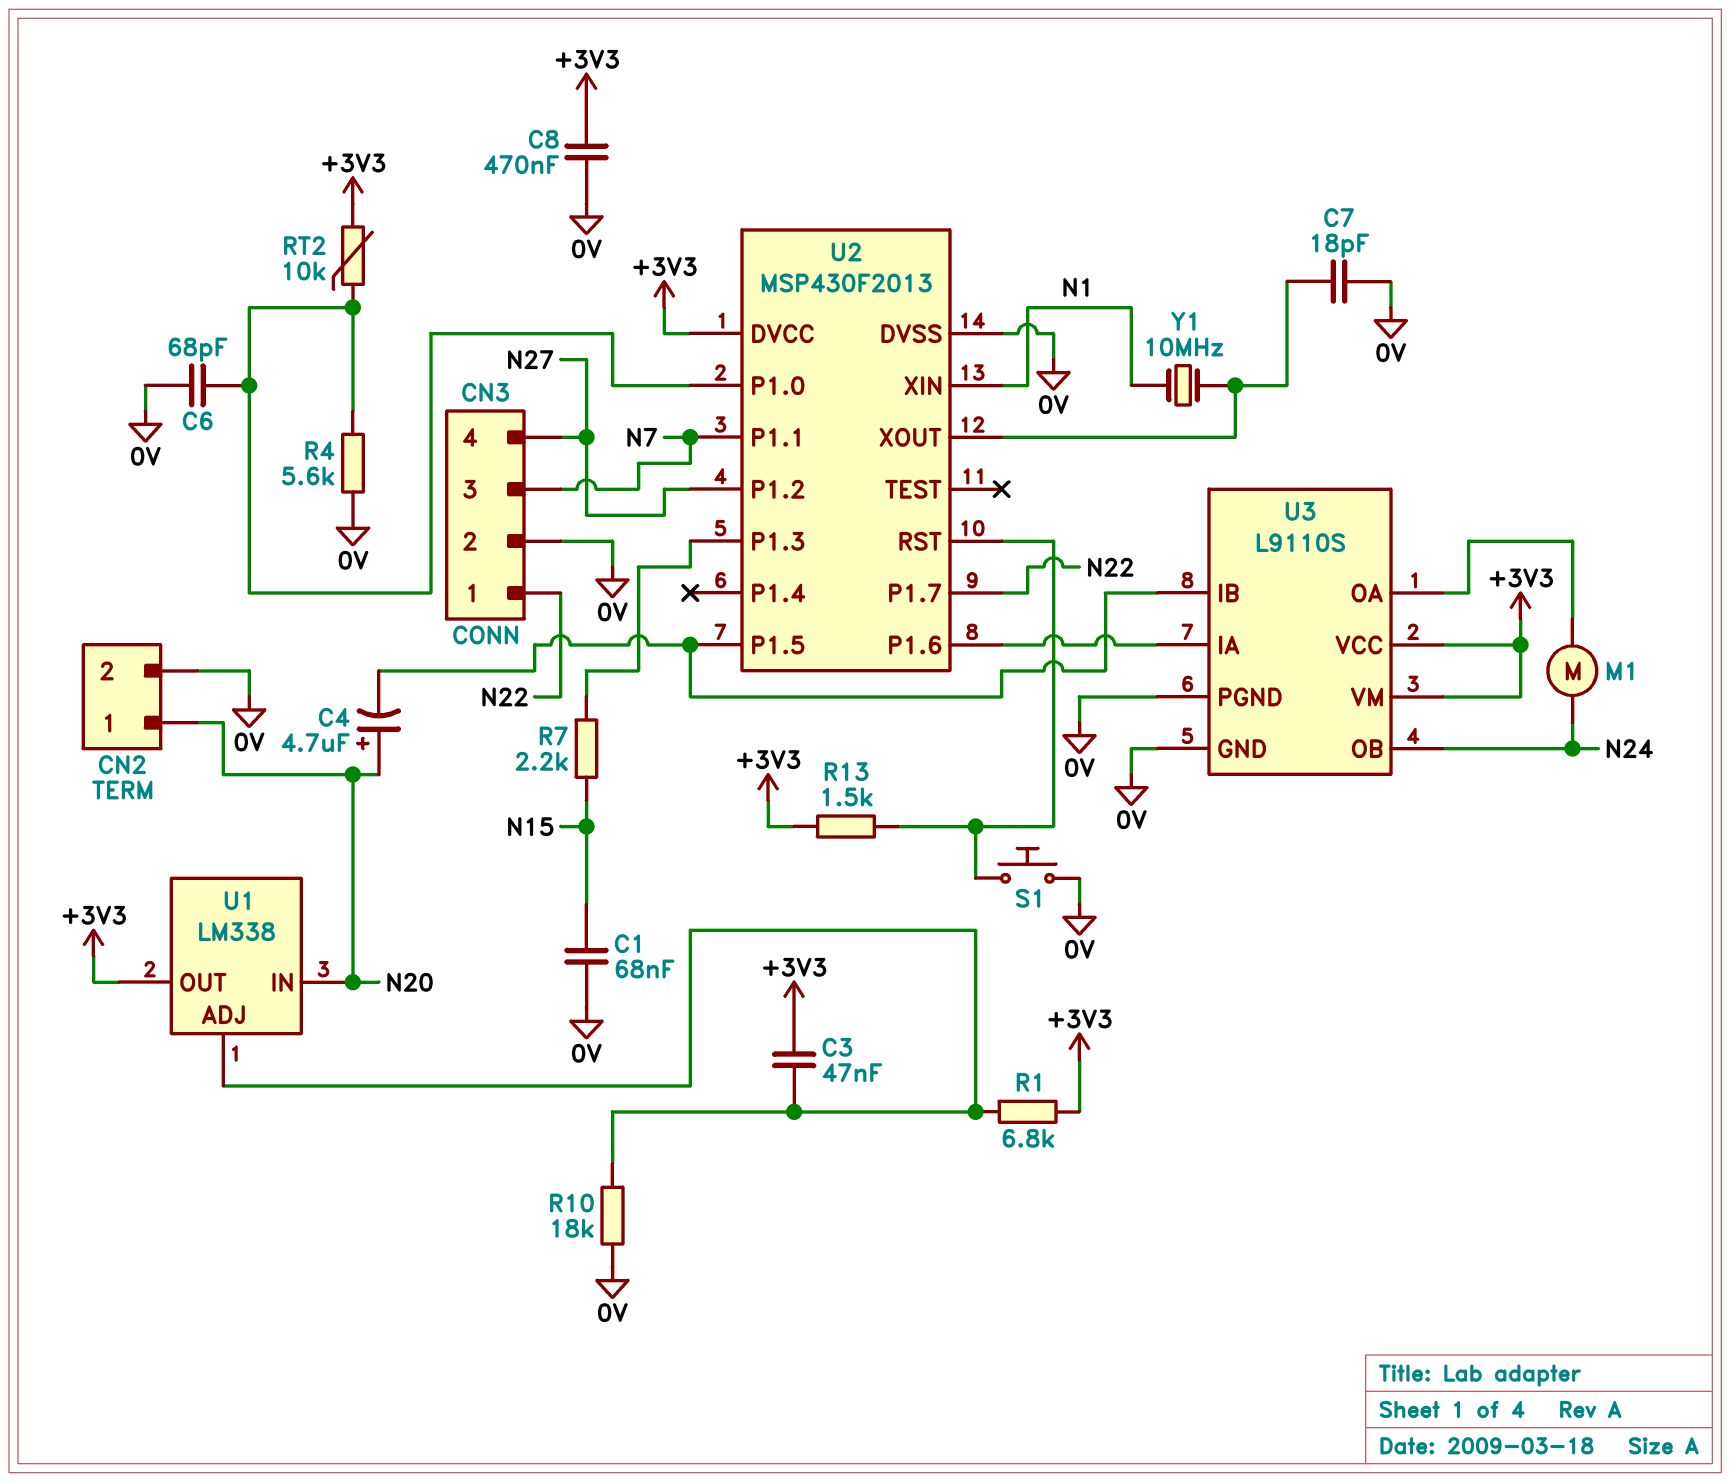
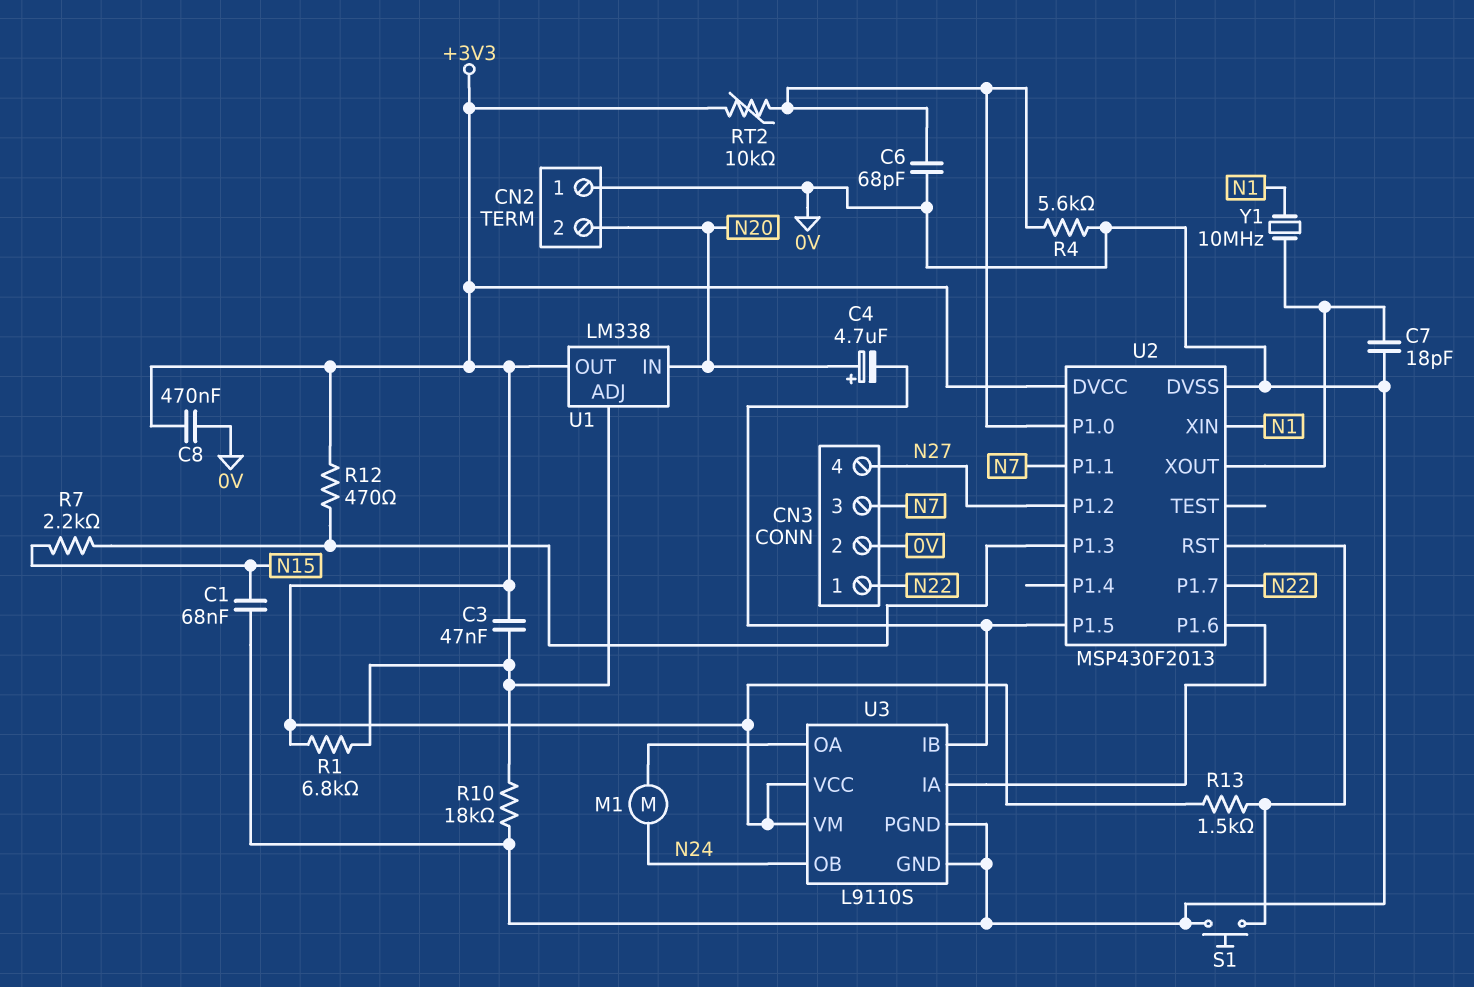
CN2 pin 1: N20 -> 0V
CN2 pin 2: 0V -> N20
R12: none -> 470 (+3V3, U2/P1.3)

